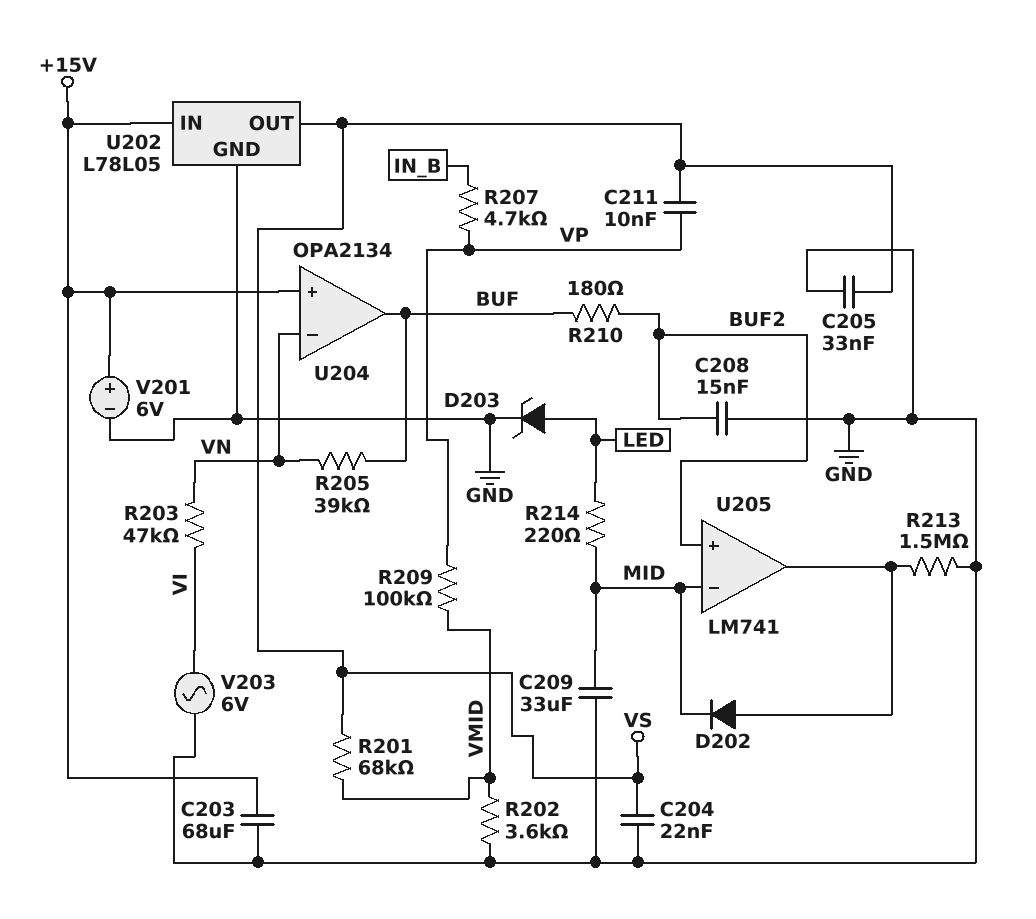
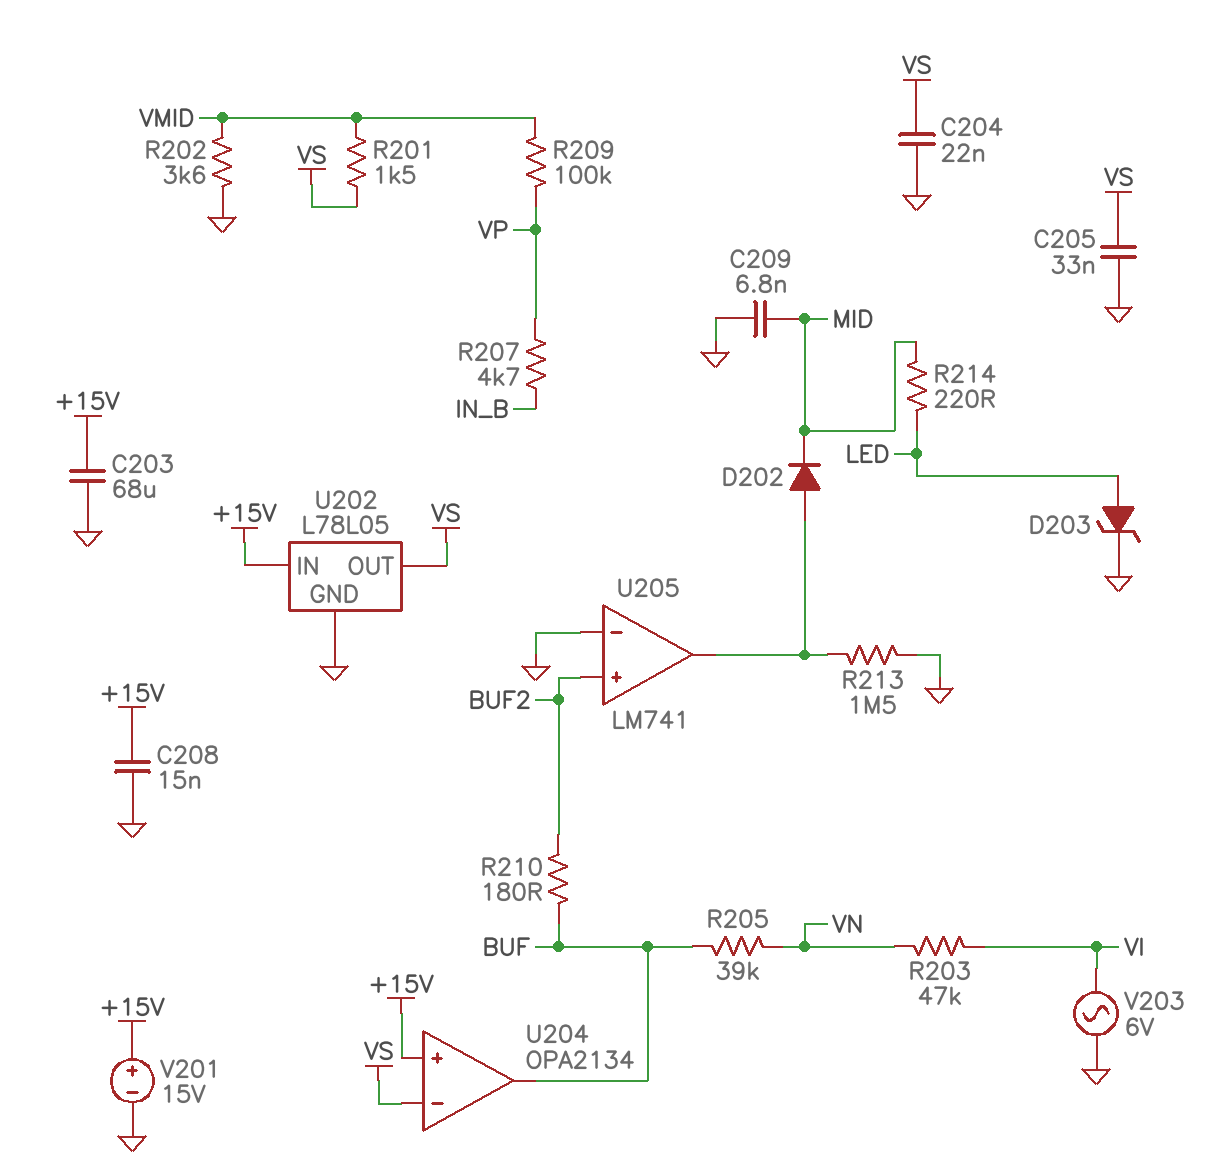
C208: 15nF (BUF2, GND) -> 15nF (+15V, GND)
C209: 33uF (GND, MID) -> 6.8nF (GND, MID)
C211: 10nF (VP, VS) -> none
R201: 68k (VMID, VS) -> 1.5k (VMID, VS)
U204 pin in-: VN -> VS
U205 pin in-: MID -> GND
V201: 6V (plus +15V, minus GND) -> 15V (plus +15V, minus GND)

